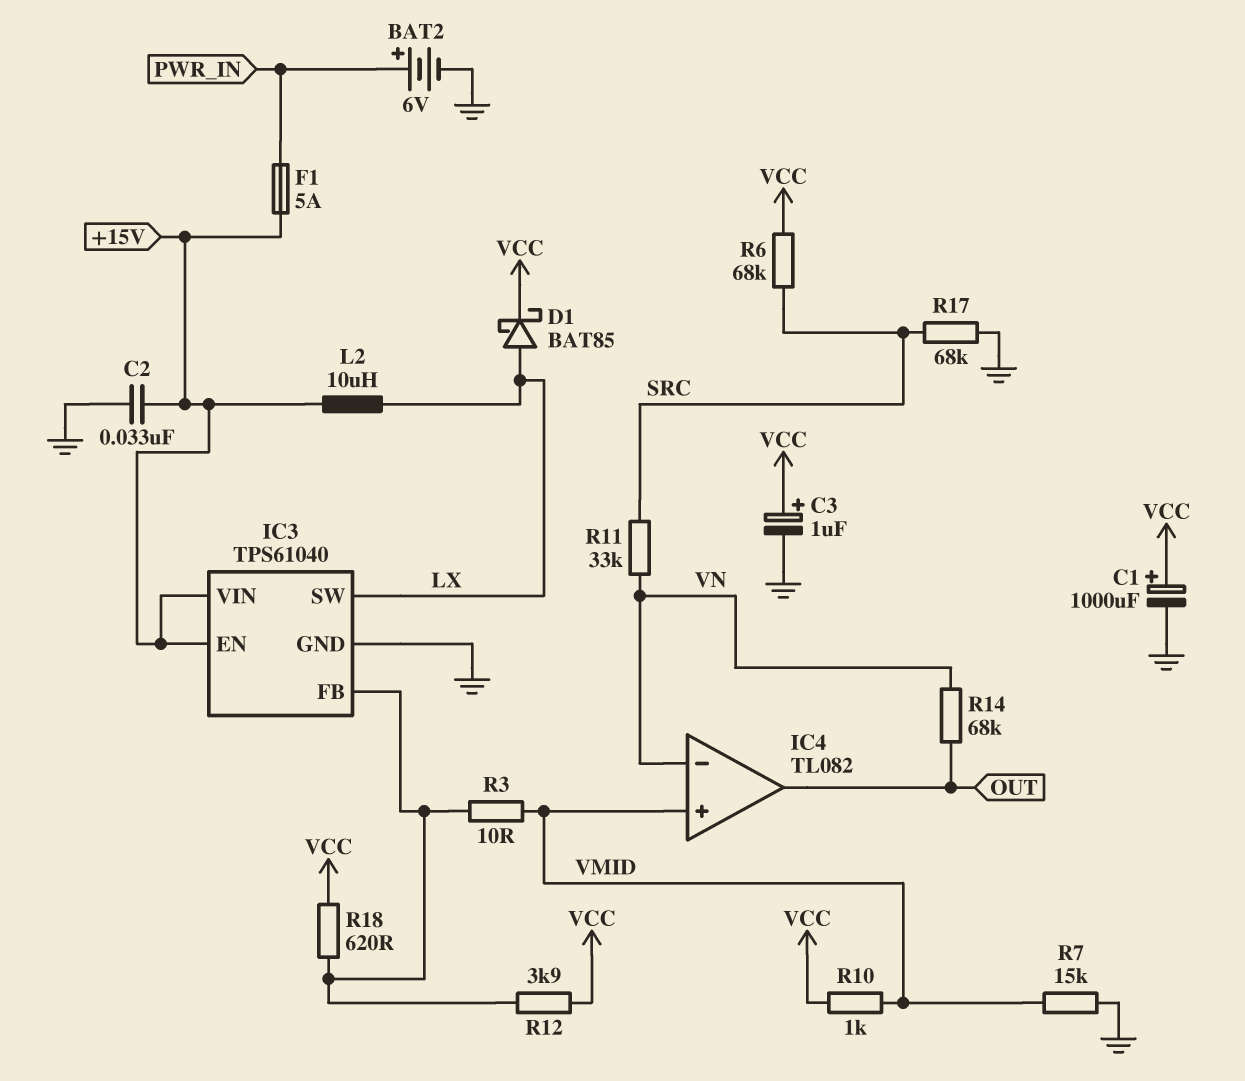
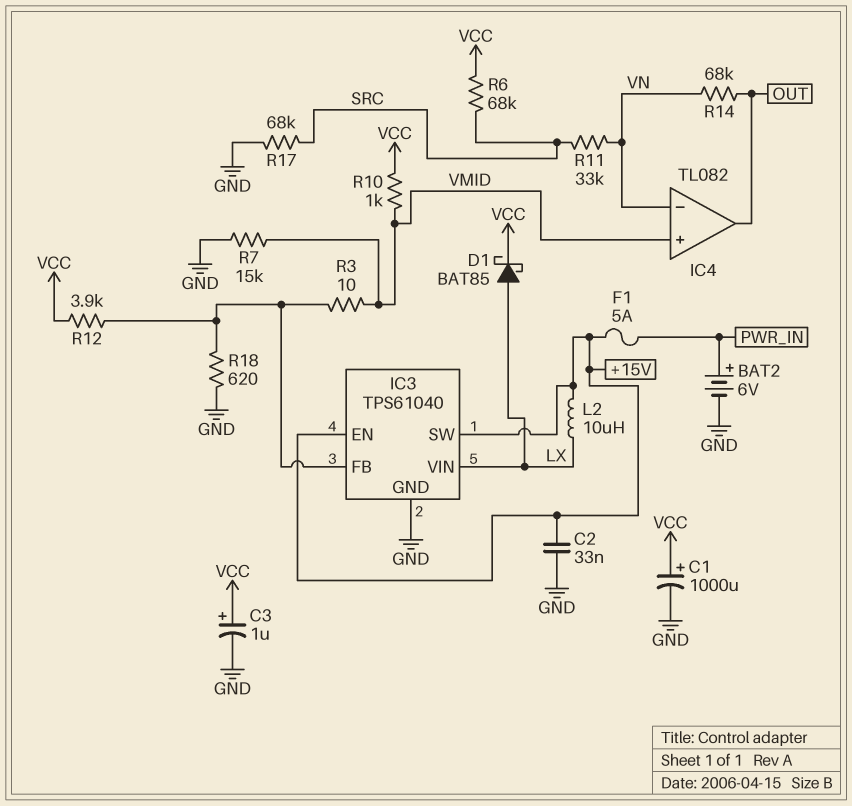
IC3 pin SW: LX -> +15V
IC3 pin VIN: +15V -> LX
R18: 620 (IC3/FB, VCC) -> 620 (GND, IC3/FB)

